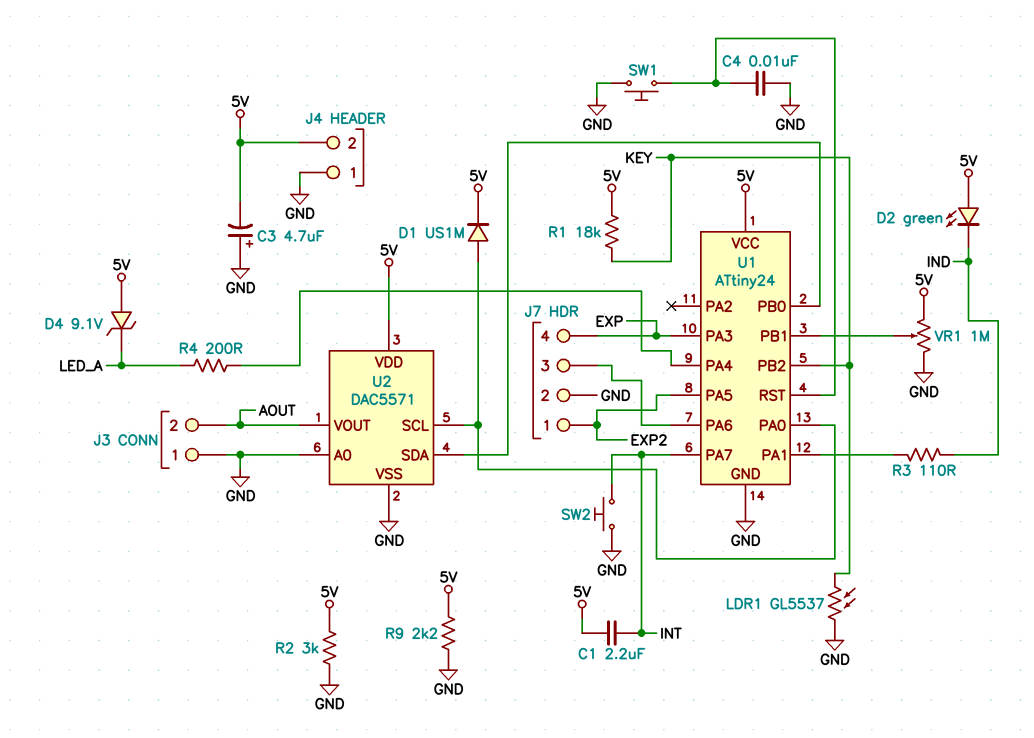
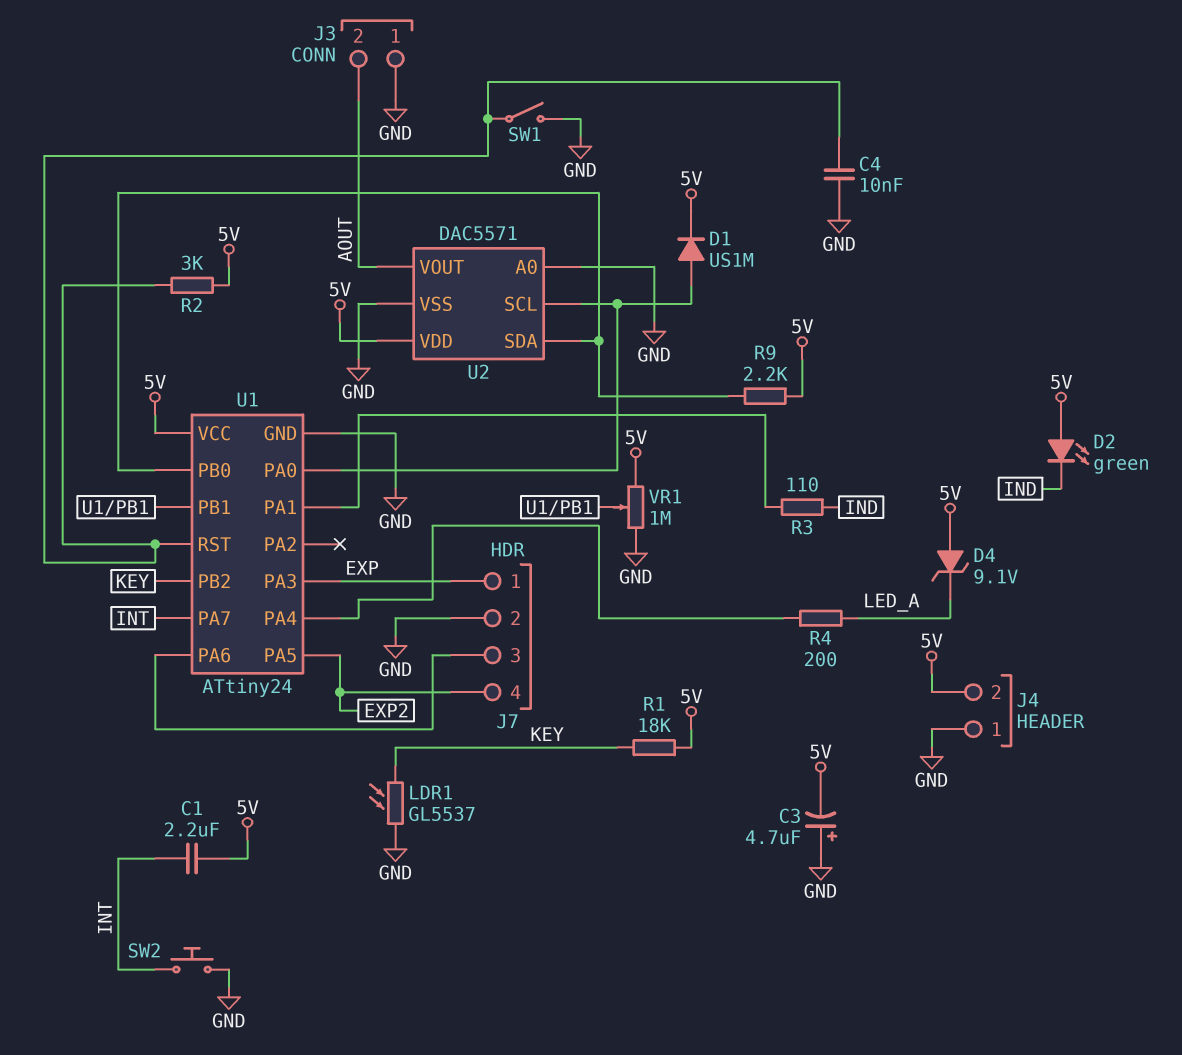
J7 pin 1: EXP2 -> EXP
J7 pin 4: EXP -> EXP2
R2: 3k (5V, GND) -> 3k (5V, U1/RST)
R9: 2.2k (5V, GND) -> 2.2k (5V, U1/PB0)
SW1: button (GND, U1/RST) -> switch (GND, U1/RST)

